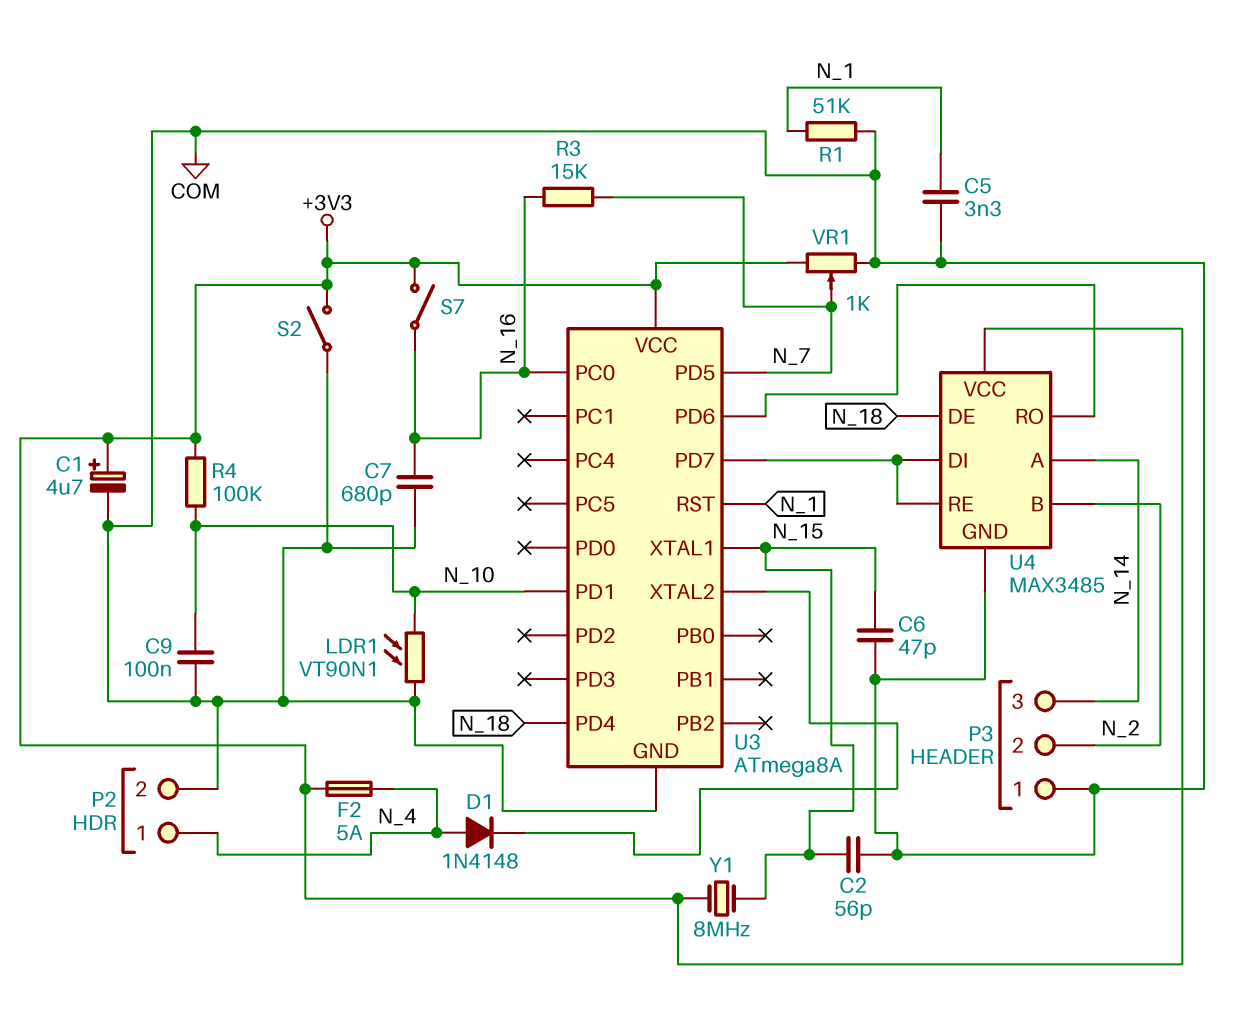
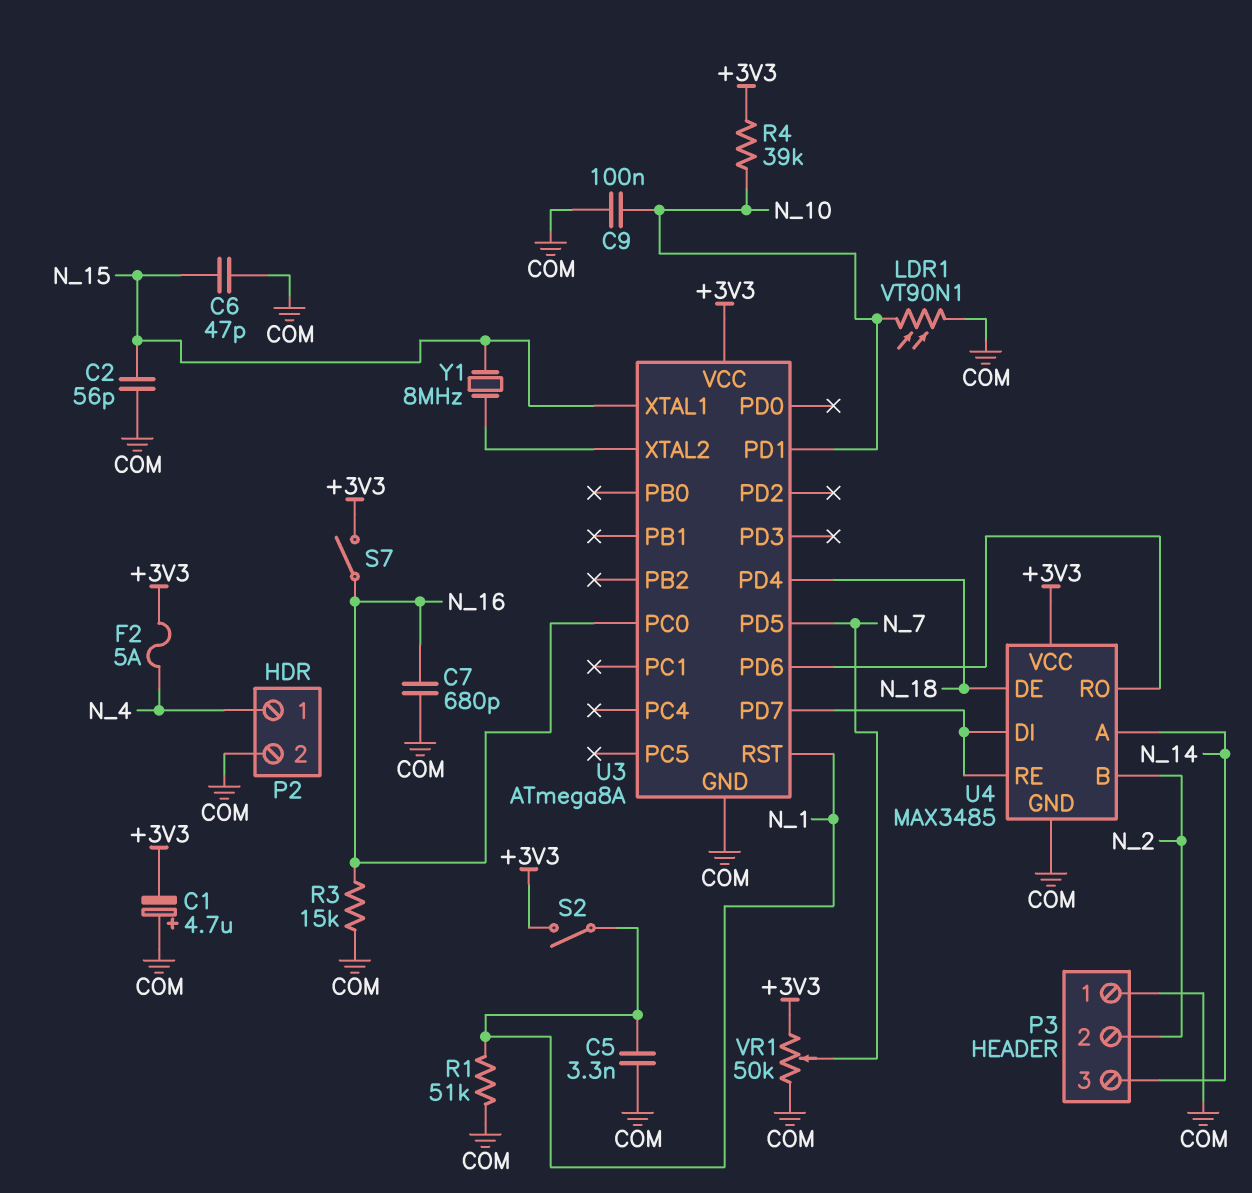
C1: 4.7uF (plus +3V3, minus COM) -> 4.7uF (plus COM, minus +3V3)
D1: diode 1N4148 (A N_4, K U3/XTAL2) -> none
R3: 15k (N_7, N_16) -> 15k (COM, N_16)
R4: 100k (+3V3, N_10) -> 39k (+3V3, N_10)
S2: switch (+3V3, COM) -> switch (+3V3, N_1)
VR1: 1k (+3V3, COM, wiper N_7) -> 50k (+3V3, COM, wiper N_7)
Y1: 8MHz (+3V3, N_15) -> 8MHz (N_15, U3/XTAL2)

